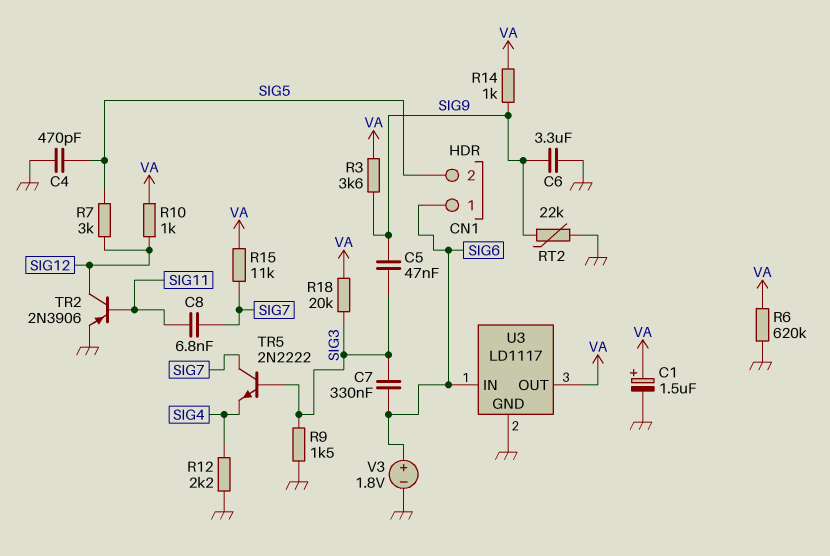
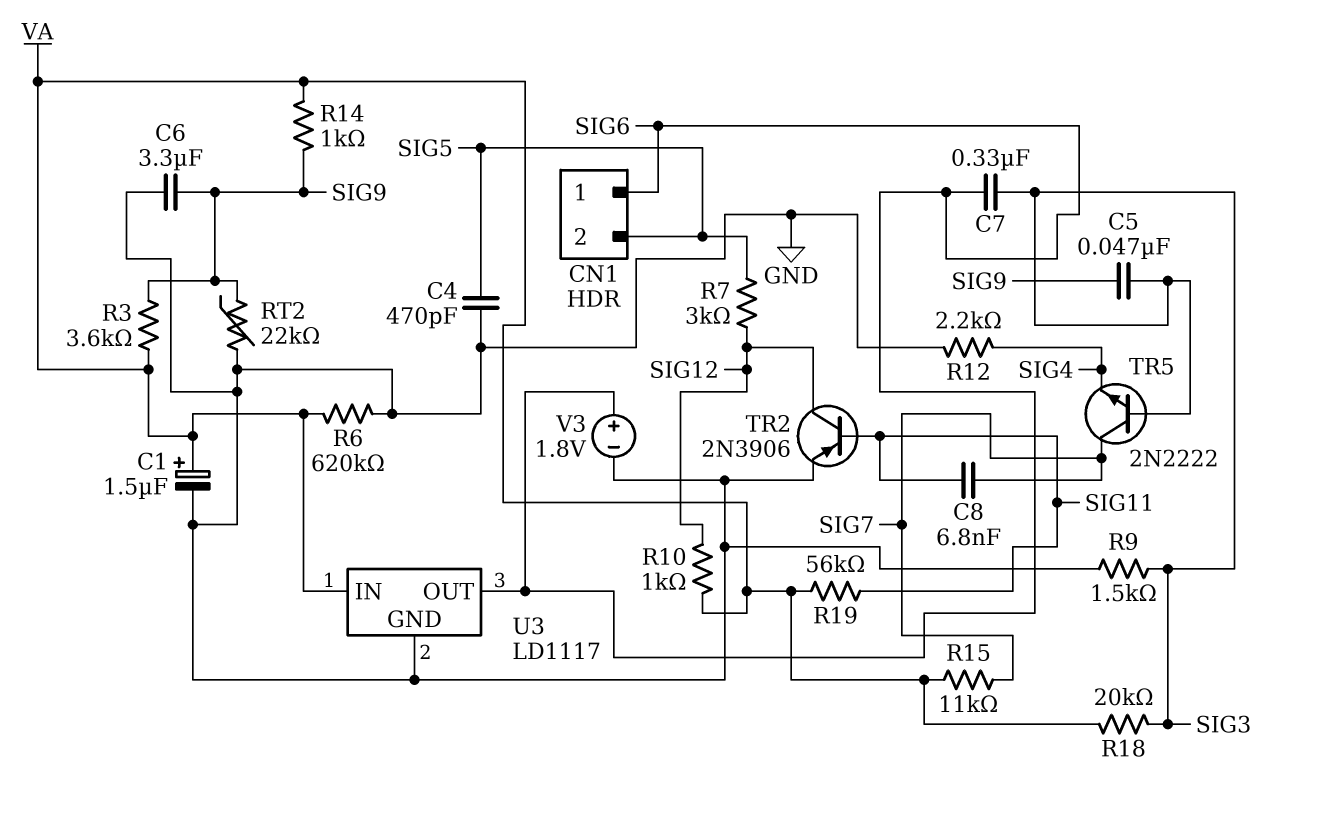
R19: none -> 56k (SIG11, VA)
U3 pin IN: SIG6 -> VA
U3 pin OUT: VA -> SIG6

